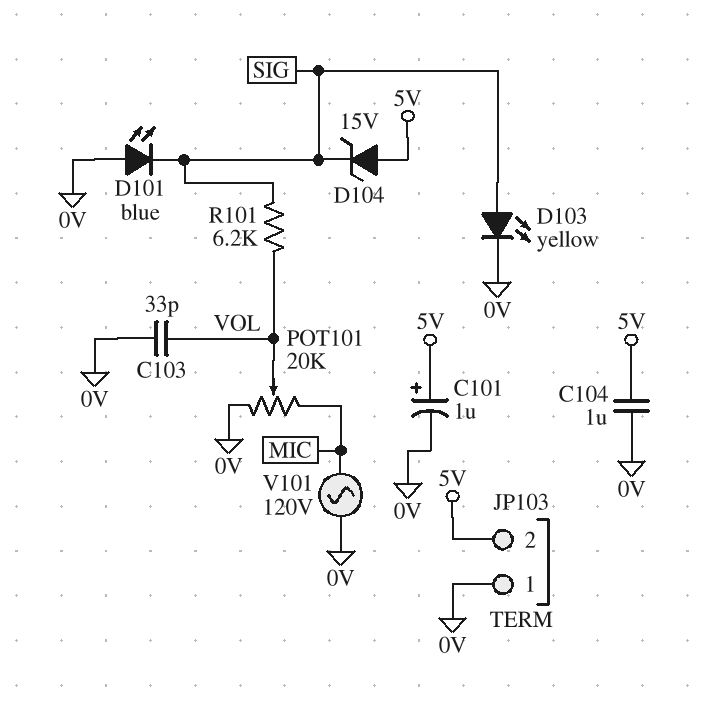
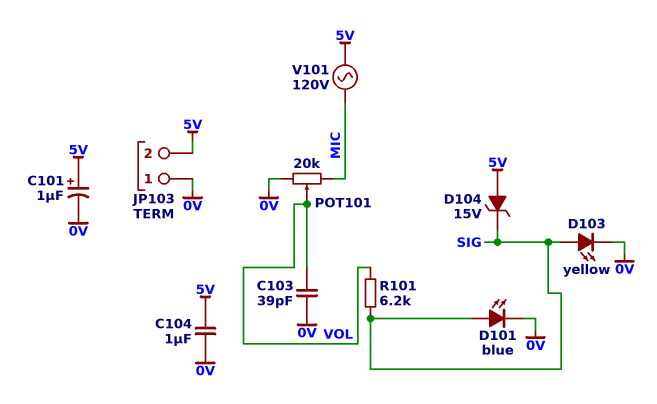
C103: 33pF (0V, VOL) -> 39pF (0V, VOL)
D101: LED blue (A 0V, K SIG) -> LED blue (A SIG, K 0V)
V101: AC 120V (0V, MIC) -> AC 120V (5V, MIC)

